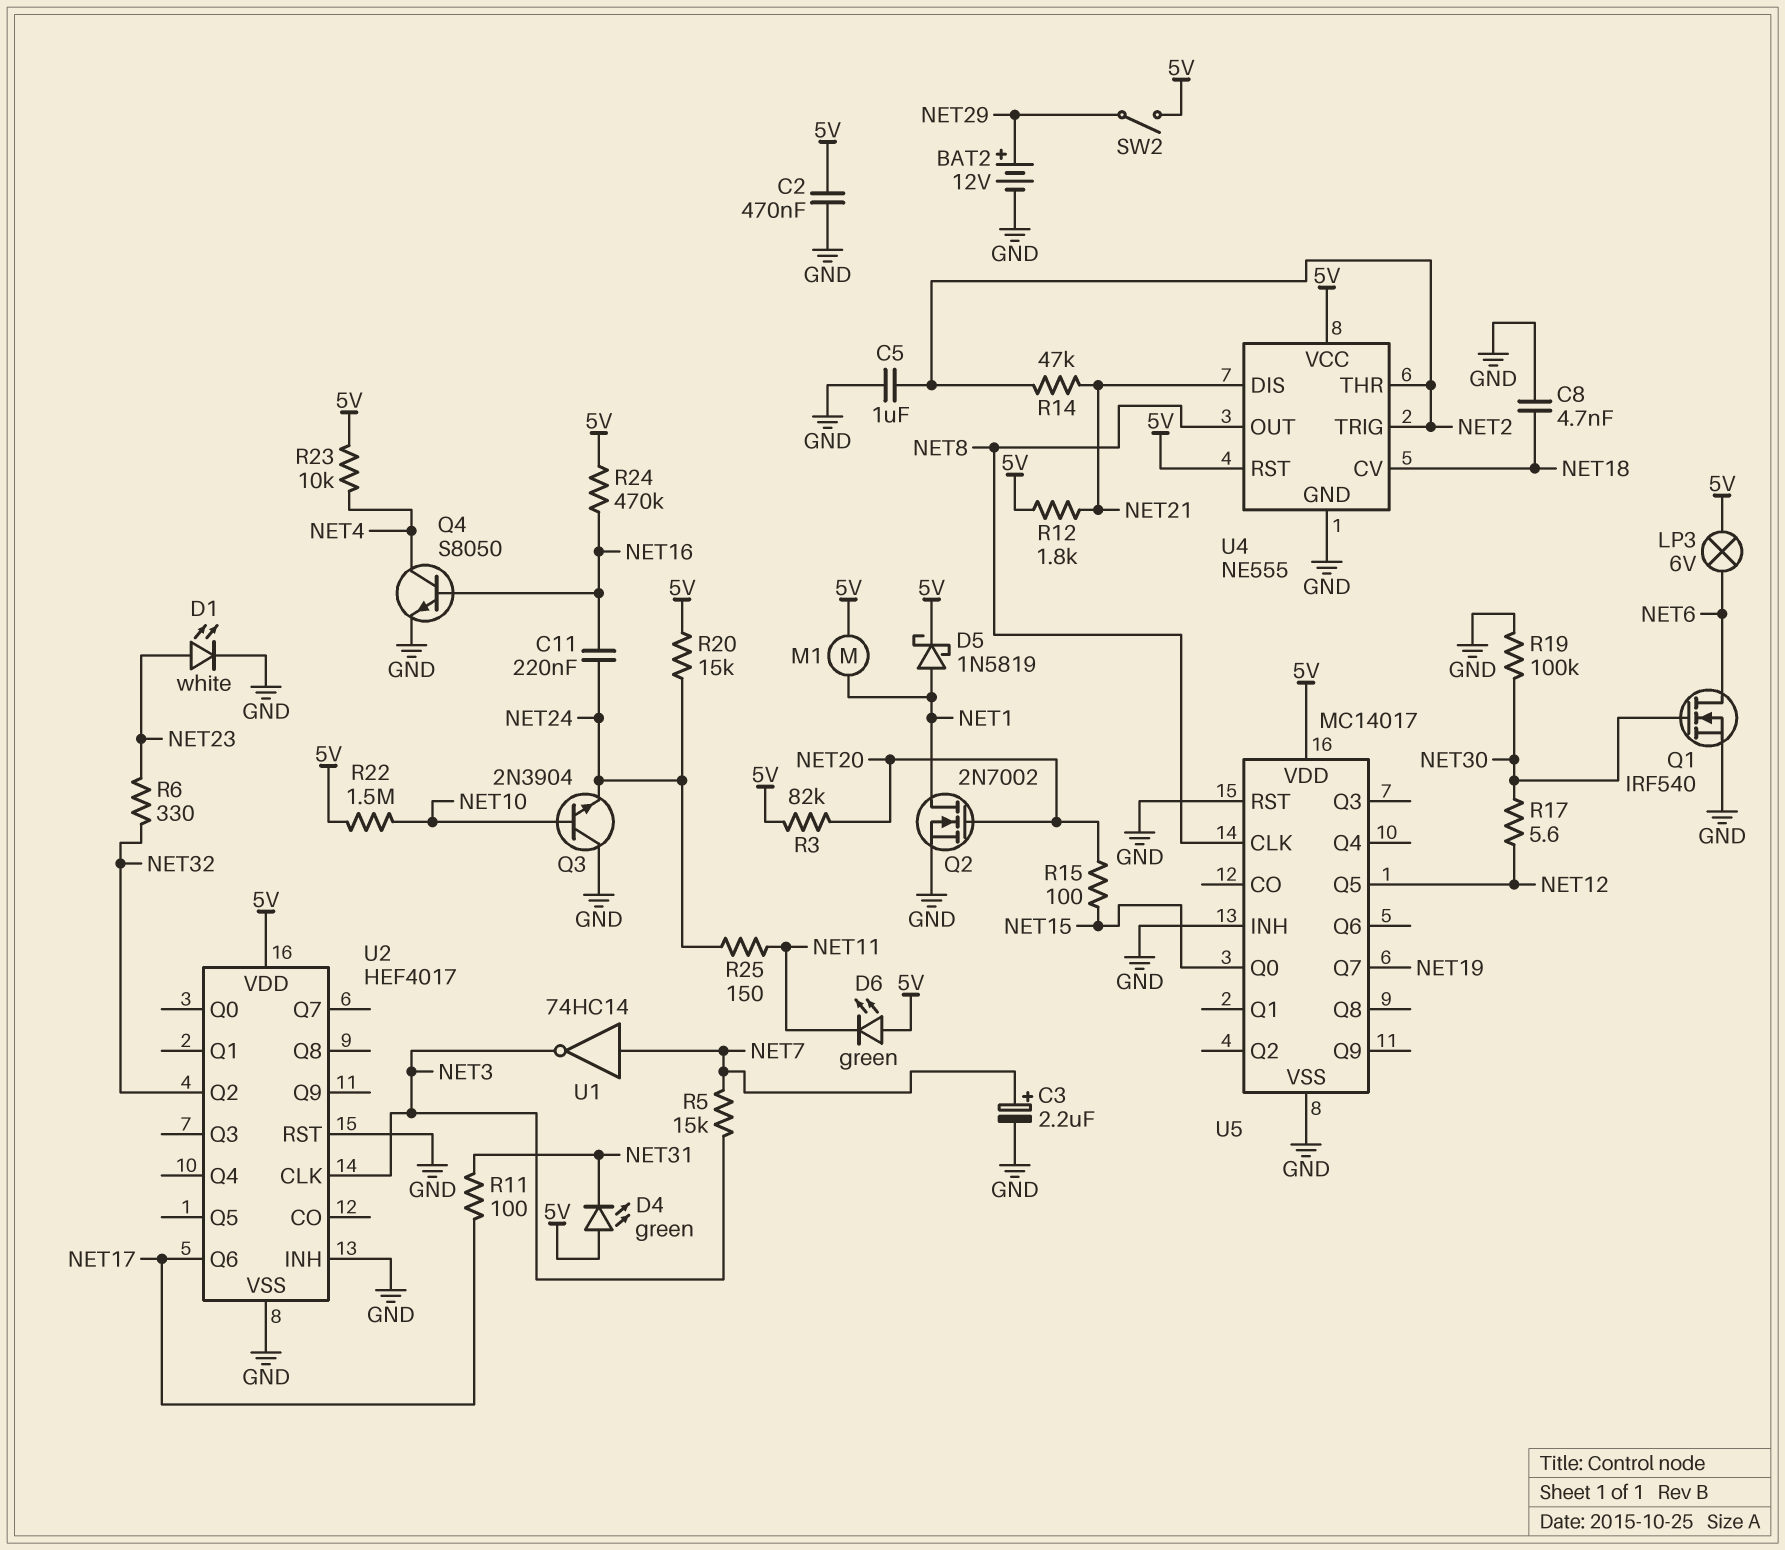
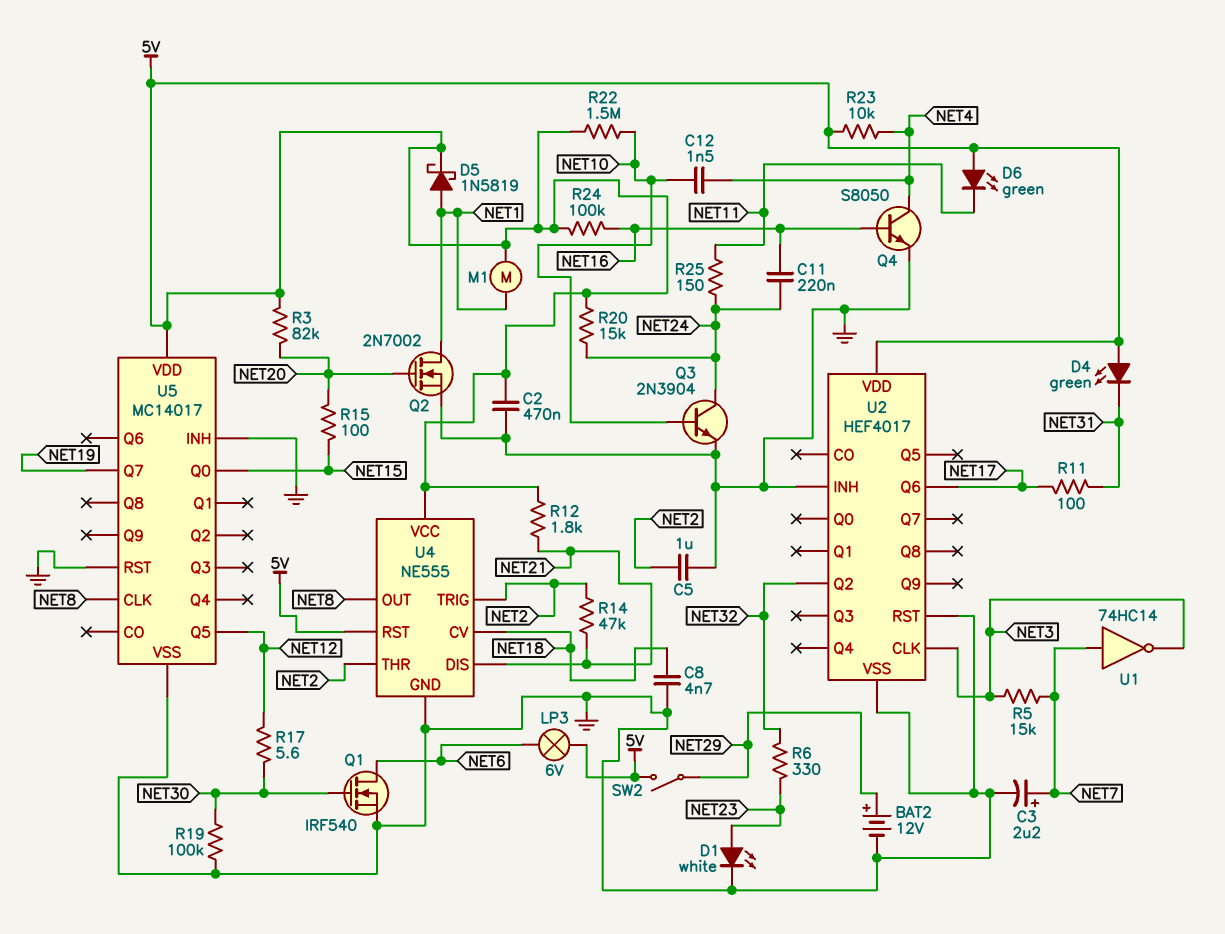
C12: none -> 1.5nF (NET4, NET10)
Q3: NPN 2N3904 (B NET10, C GND, E NET24) -> NPN 2N3904 (B NET10, C NET24, E GND)
R24: 470k (5V, NET16) -> 100k (5V, NET16)

